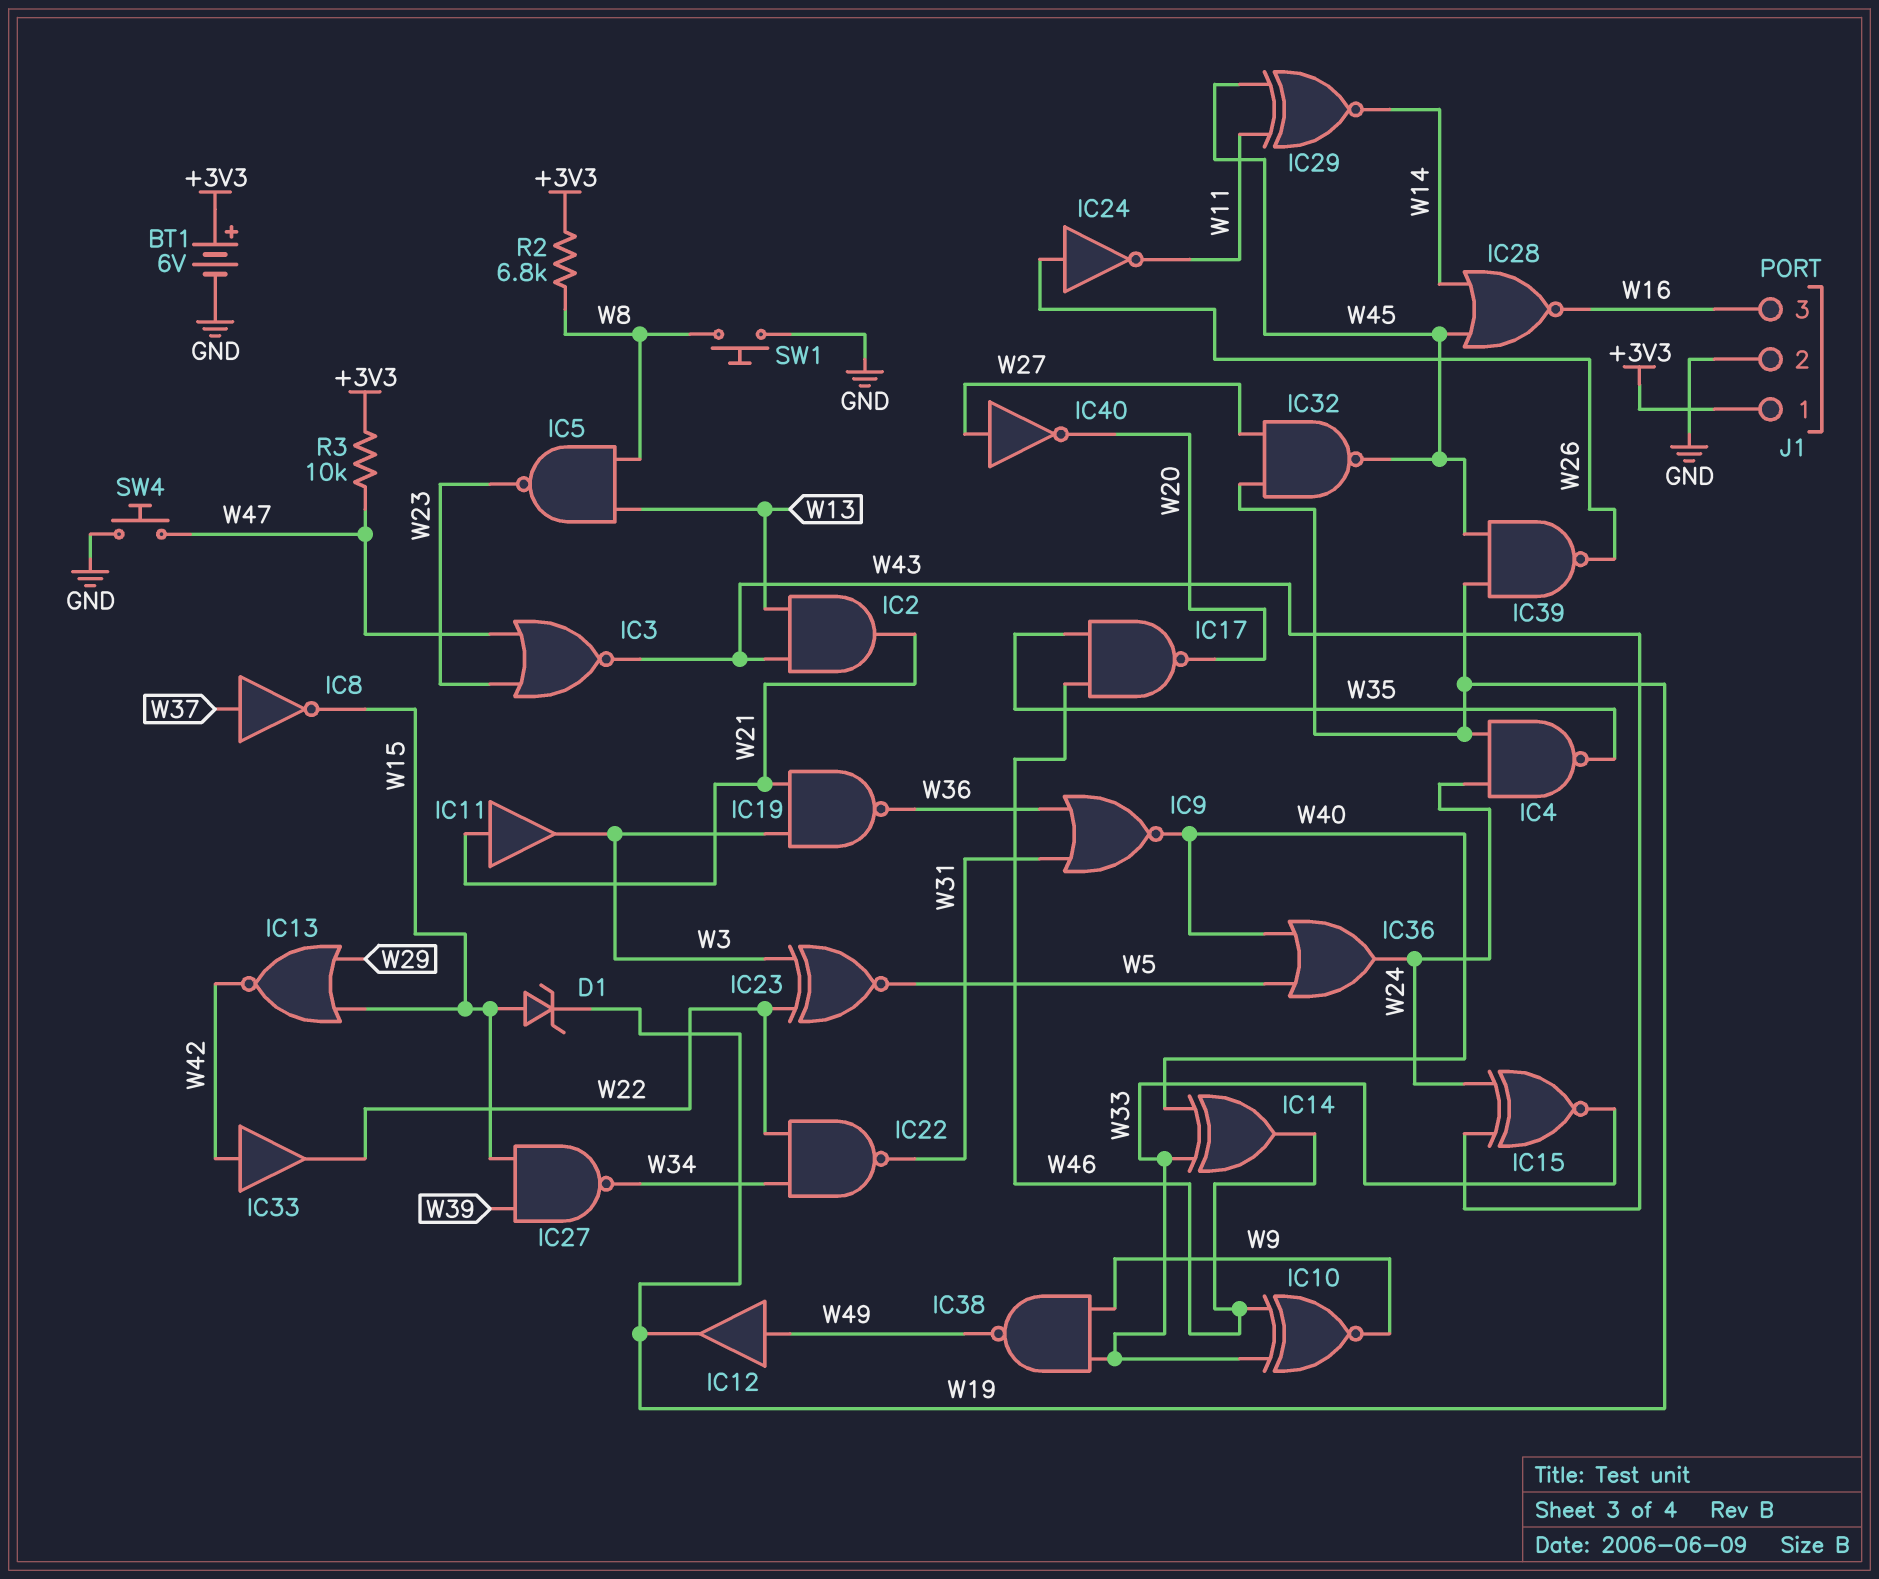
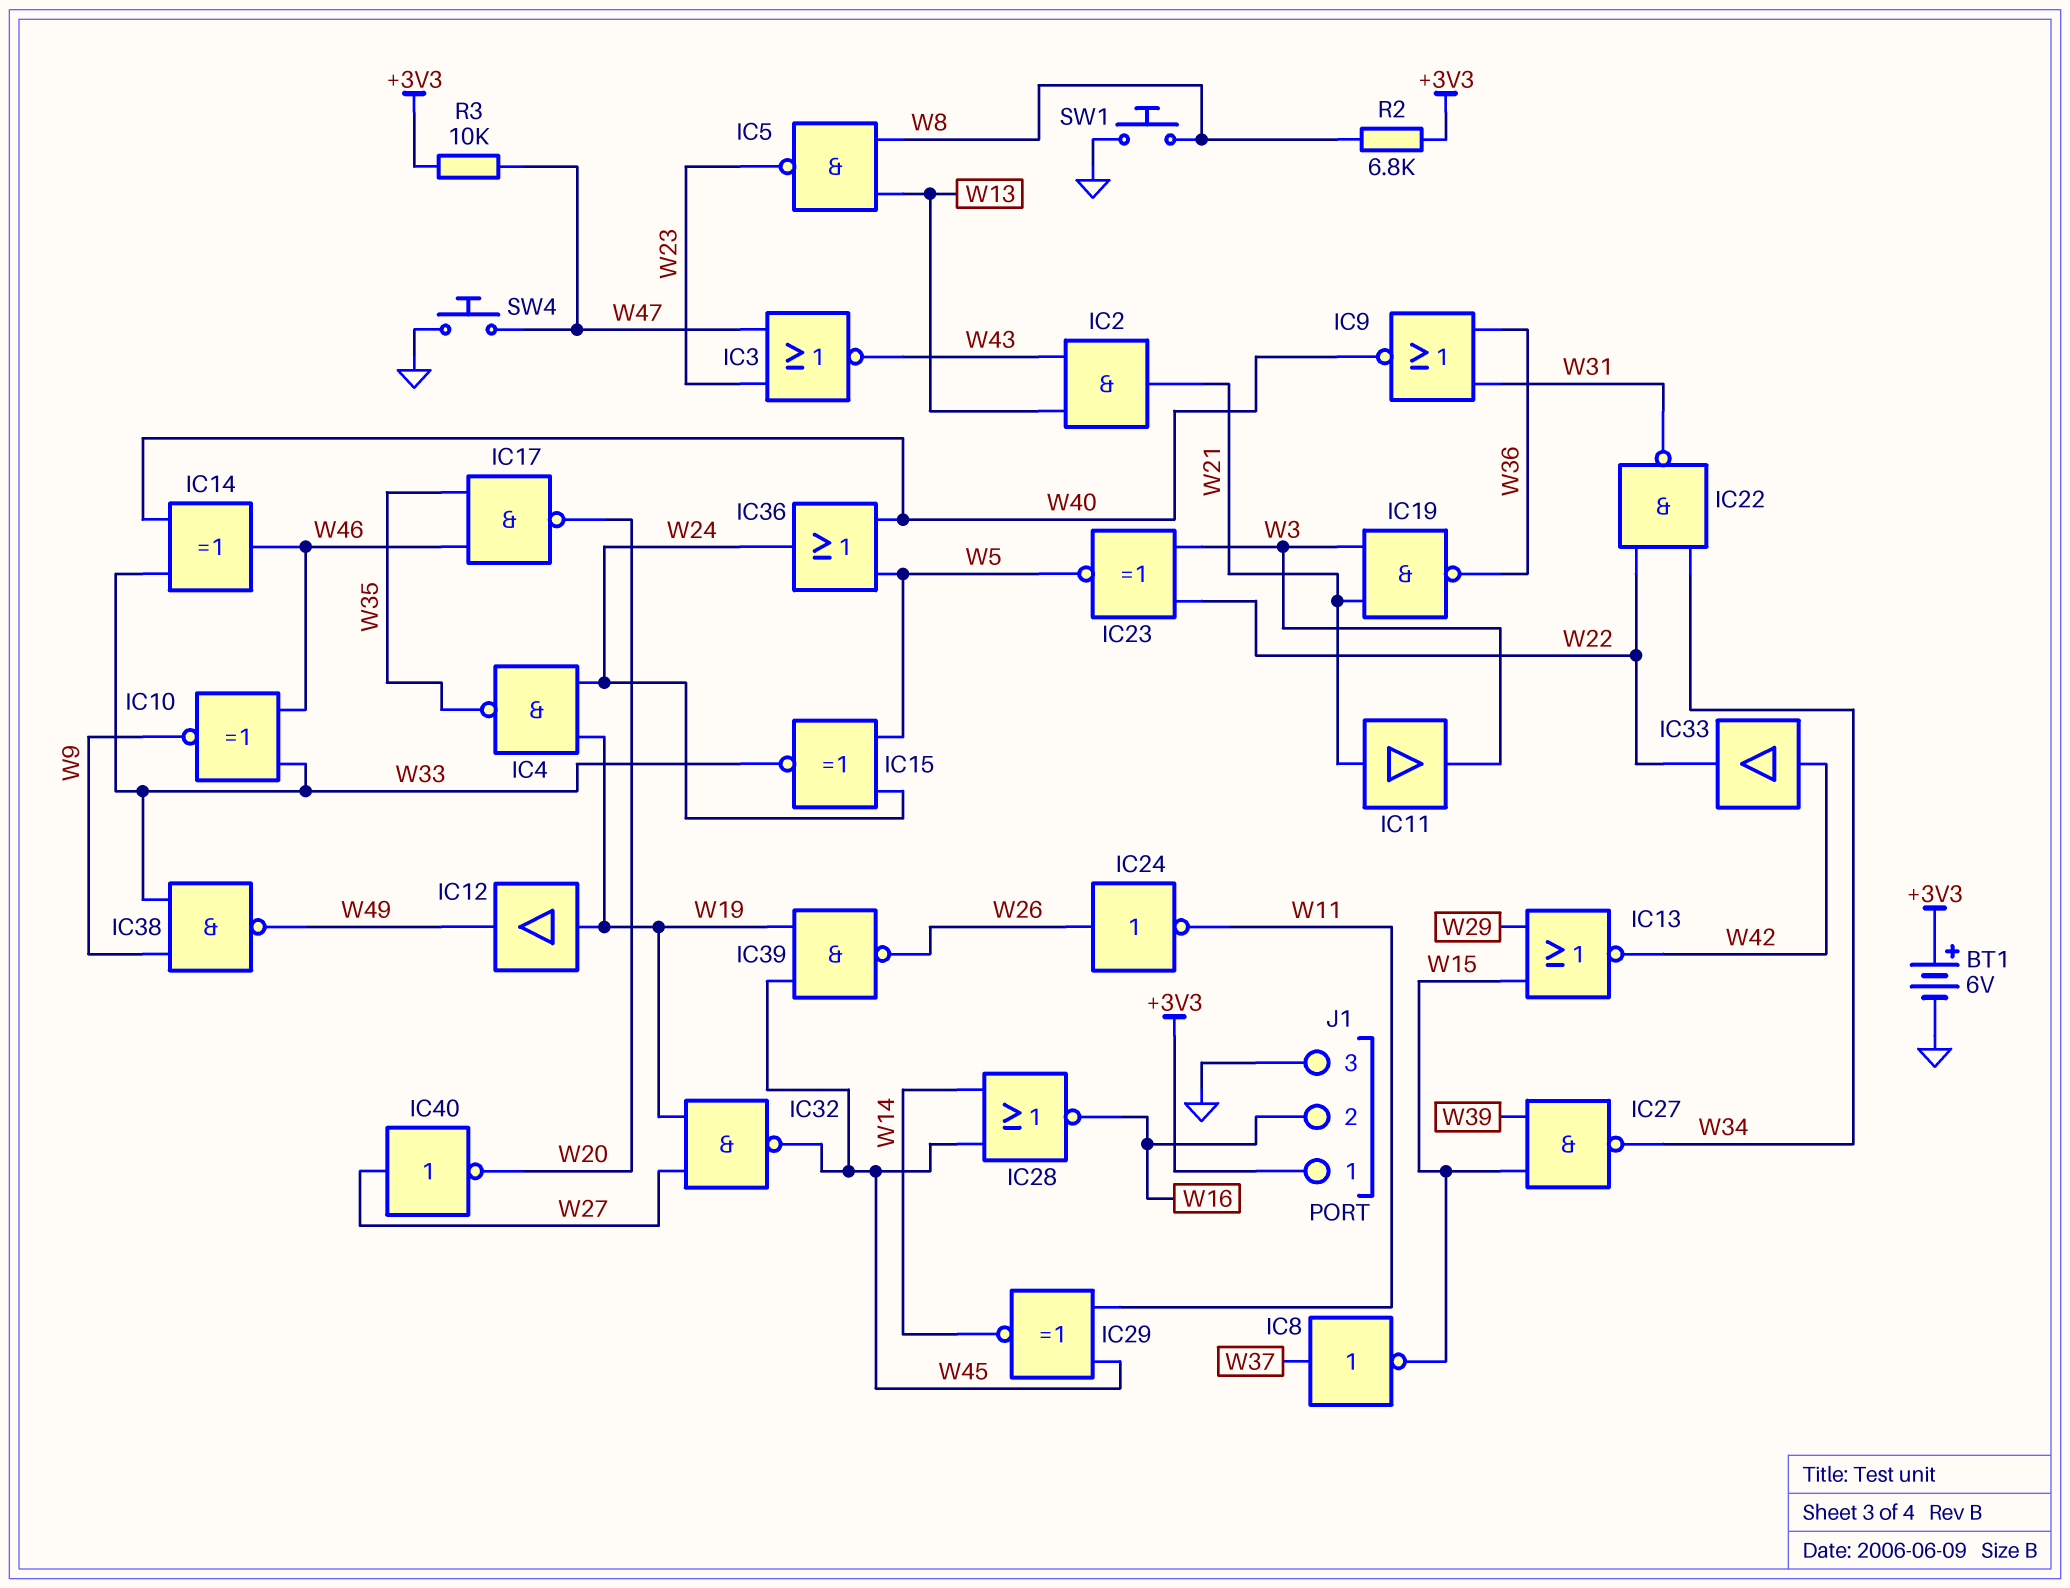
D1: zener (A W15, K W19) -> none
IC12: buffer (in W49, out W19) -> buffer (in W19, out W49)
IC15: XNOR (in W24, in W43, out W33) -> XNOR (in W5, in W24, out W33)
J1 pin 2: GND -> W16
J1 pin 3: W16 -> GND

